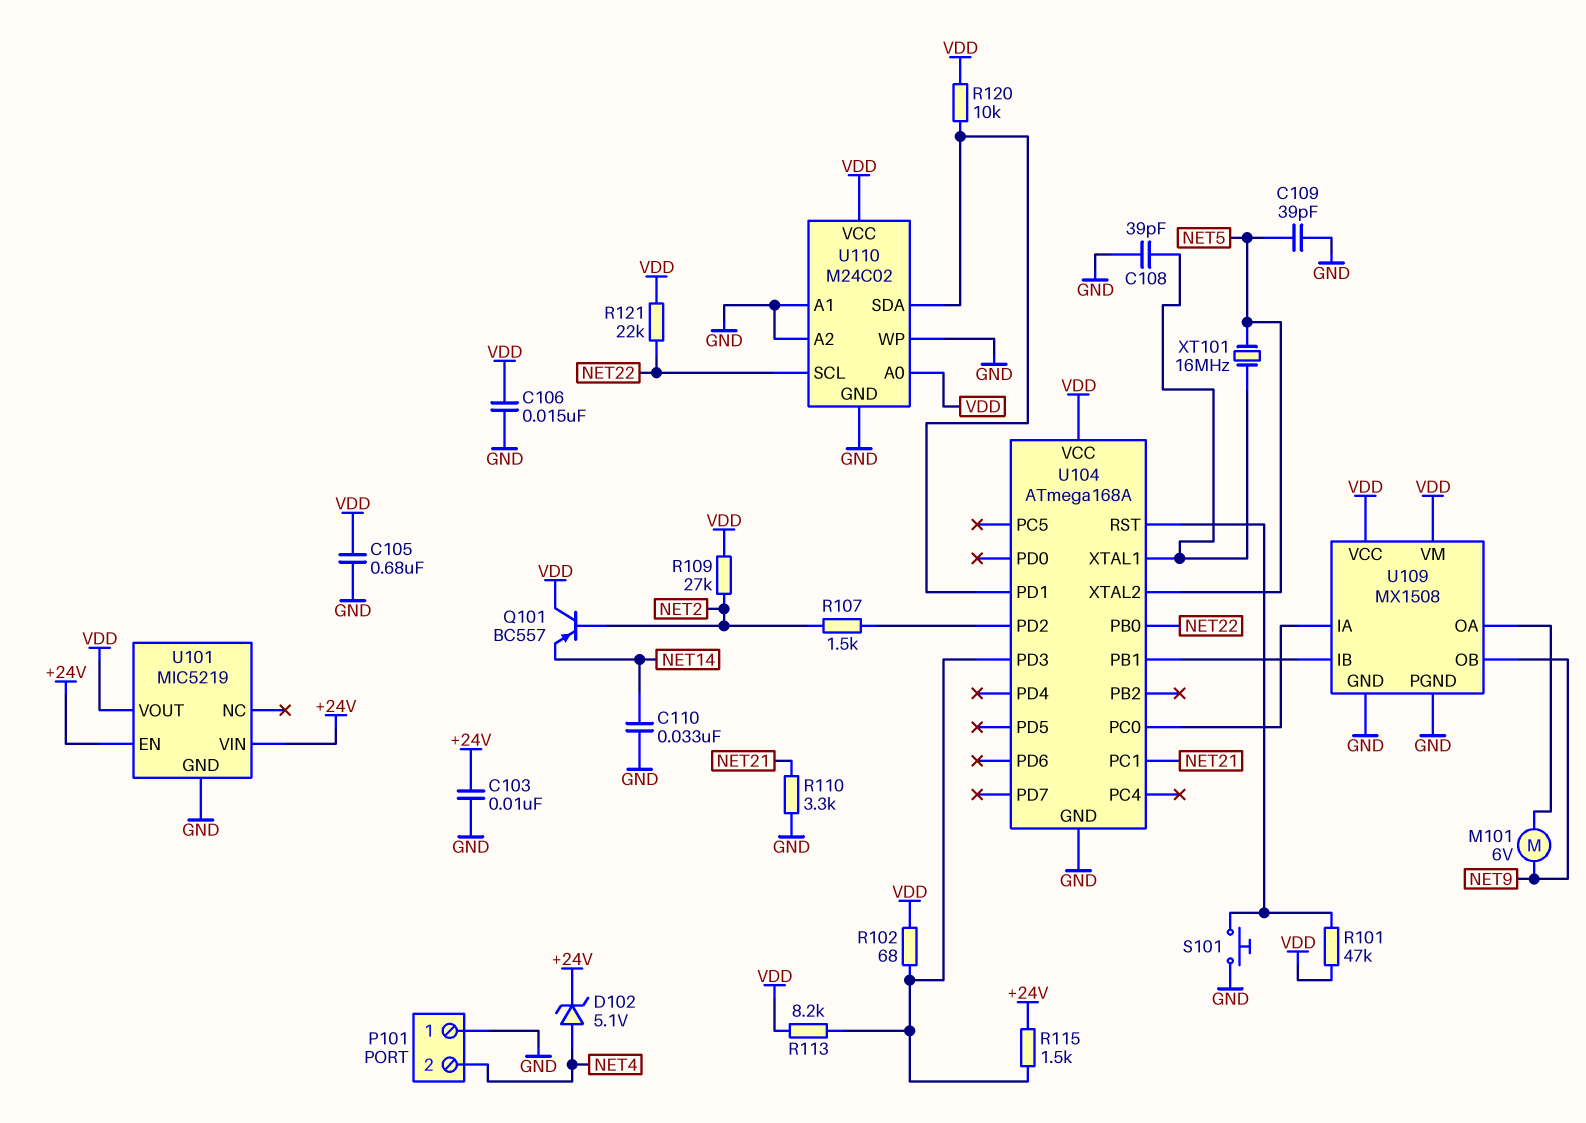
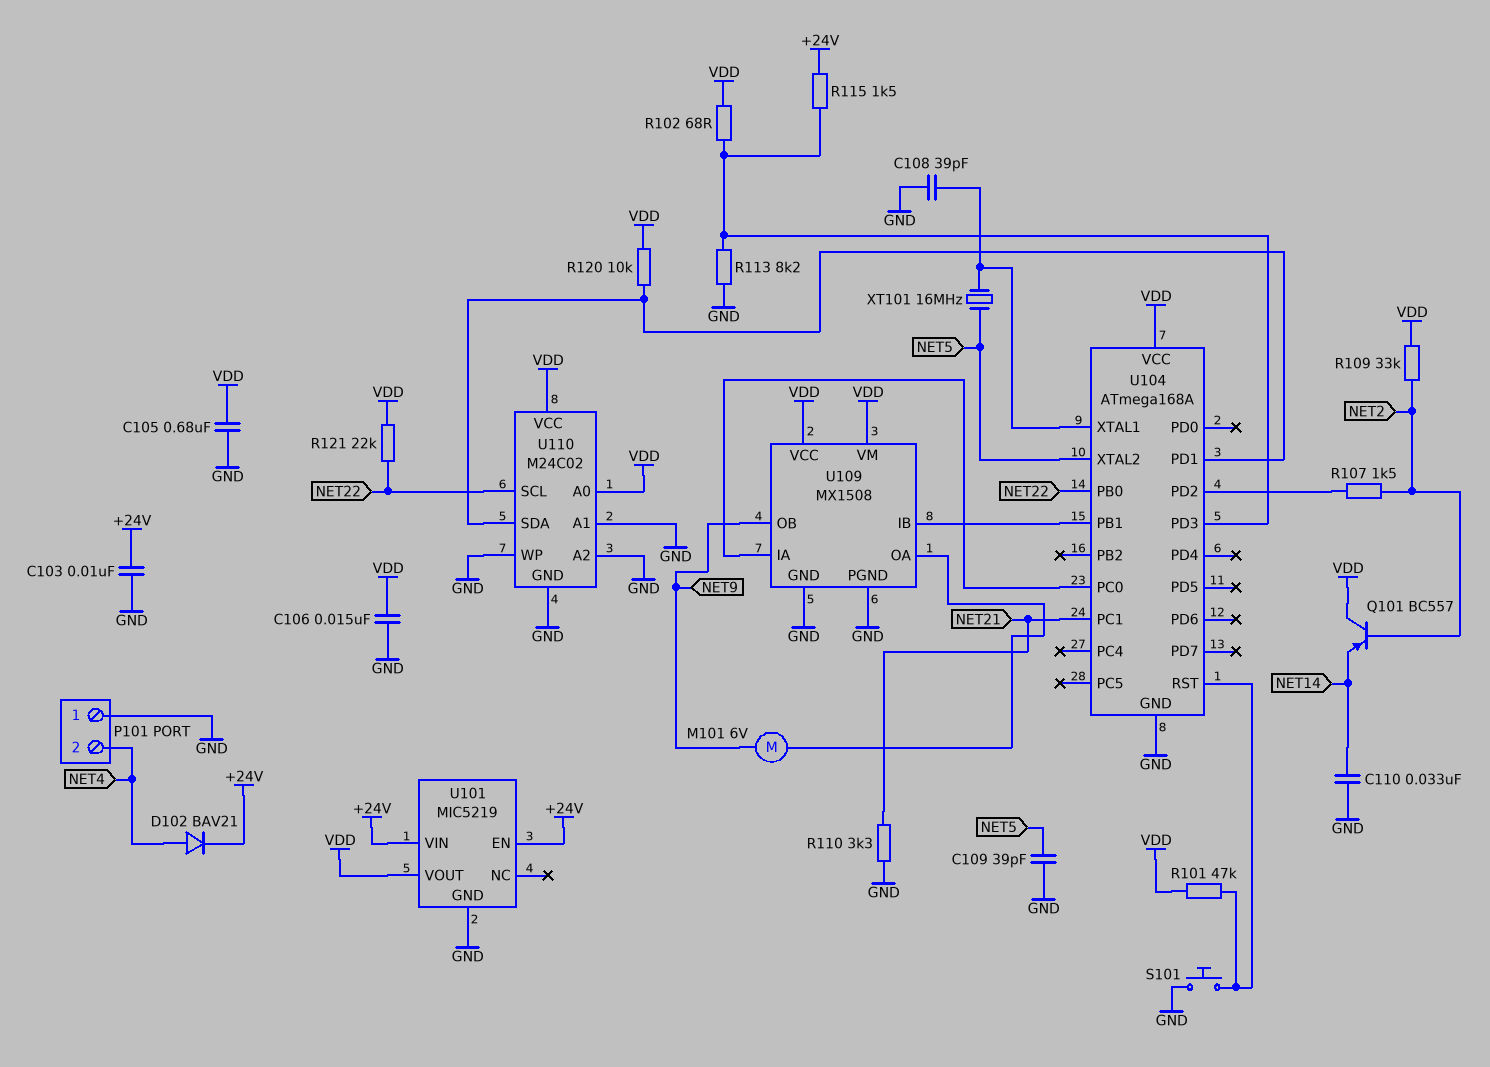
D102: zener 5.1V (A NET4, K +24V) -> diode BAV21 (A NET4, K +24V)
R109: 27k (NET2, VDD) -> 33k (NET2, VDD)
R113: 8.2k (U104/PD3, VDD) -> 8.2k (GND, U104/PD3)

